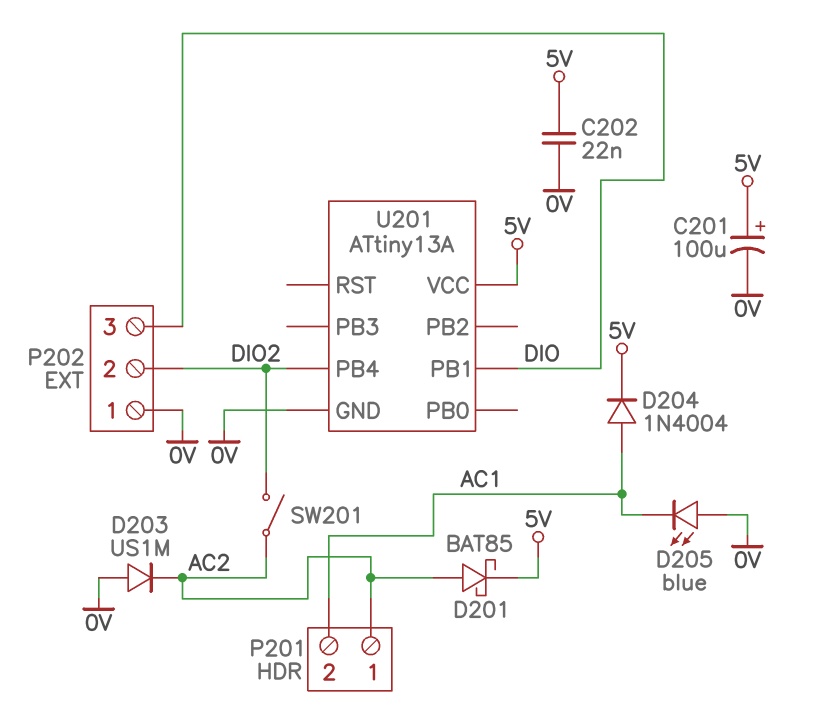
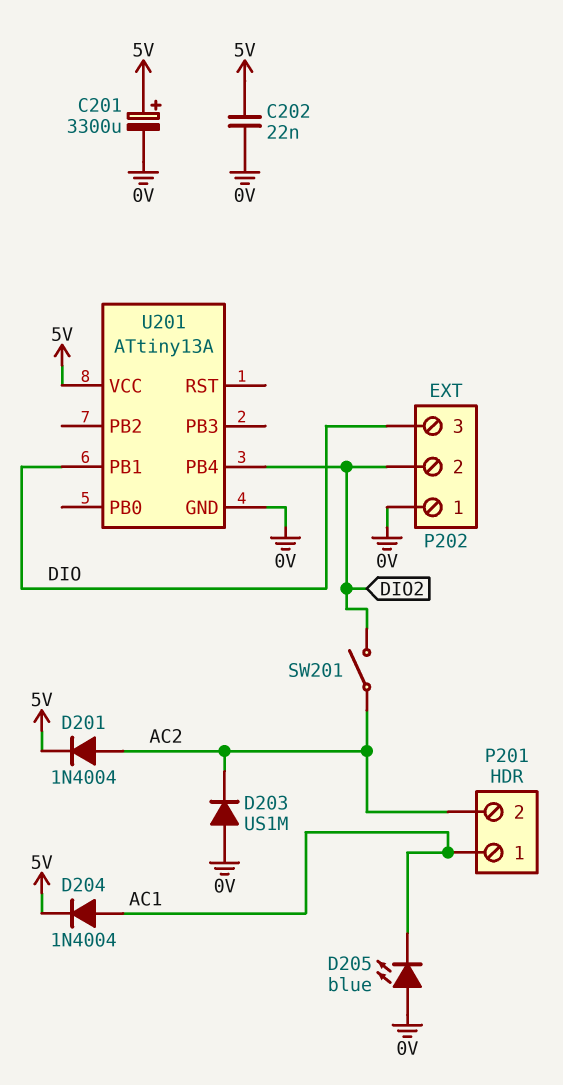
C201: 100uF (plus 5V, minus 0V) -> 3300uF (plus 5V, minus 0V)
D201: schottky BAT85 (A AC2, K 5V) -> diode 1N4004 (A AC2, K 5V)
P201 pin 1: AC2 -> AC1
P201 pin 2: AC1 -> AC2

